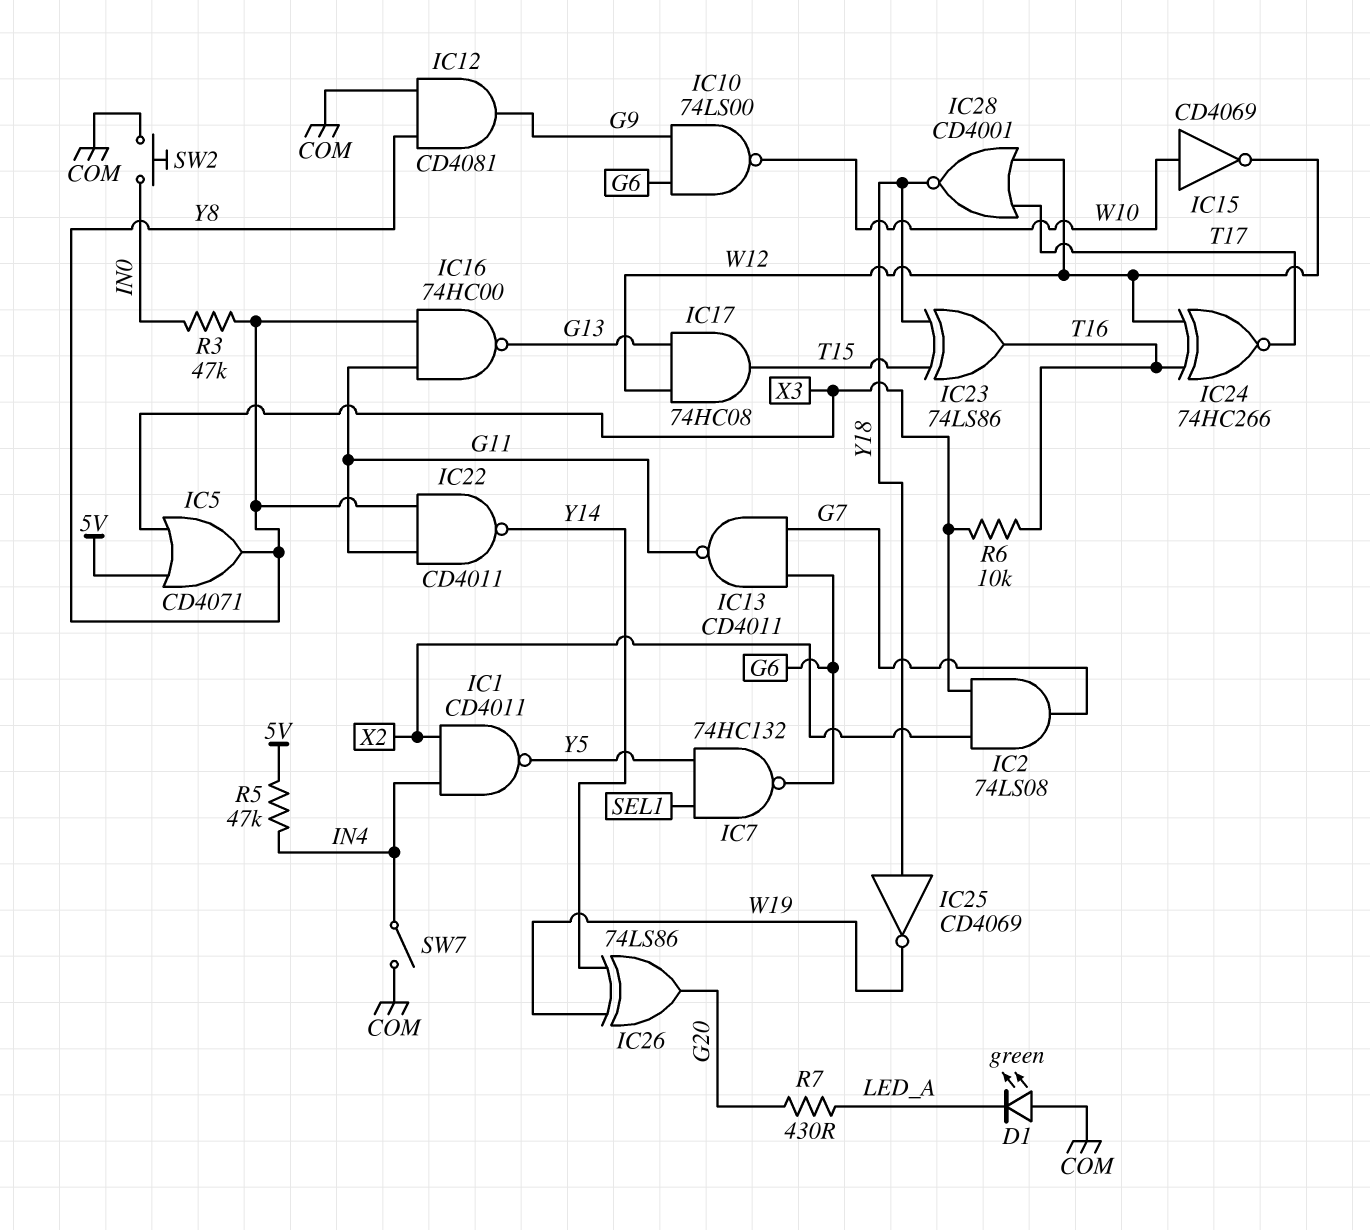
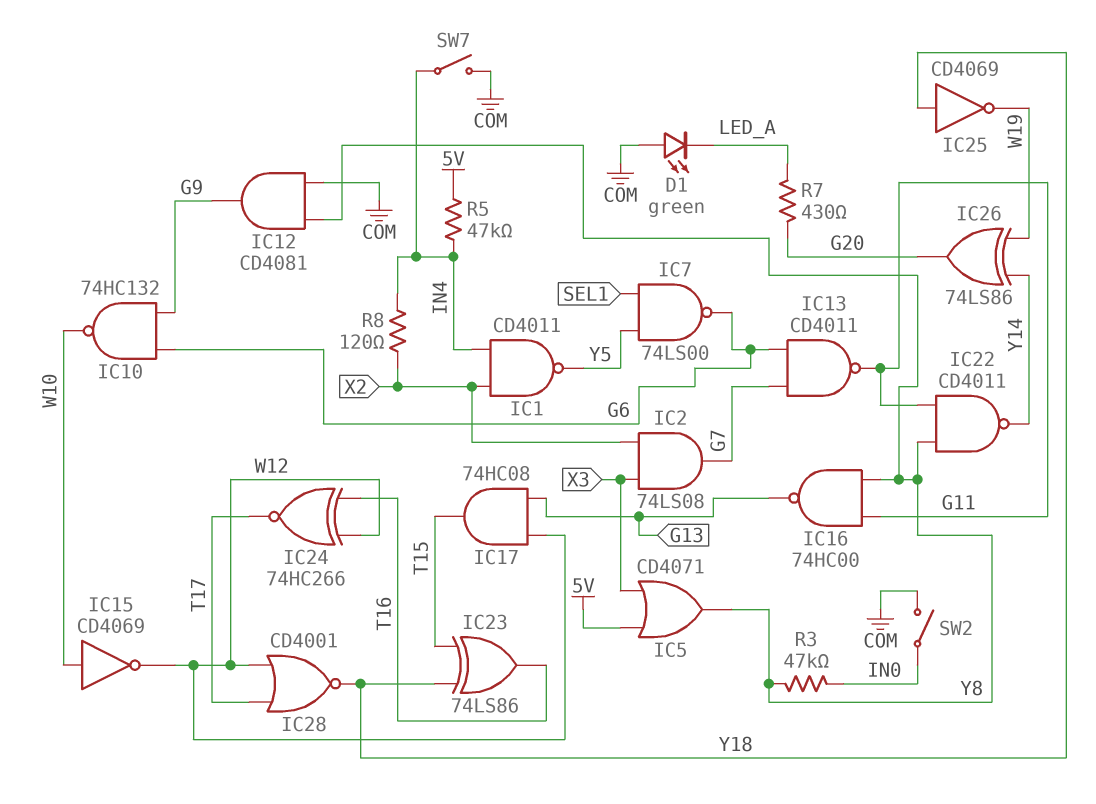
IC7: NAND 74HC132 (in SEL1, in Y5, out G6) -> NAND 74LS00 (in SEL1, in Y5, out G6)
IC10: NAND 74LS00 (in G6, in G9, out W10) -> NAND 74HC132 (in G6, in G9, out W10)
R6: 10k (T16, X3) -> none
R8: none -> 120 (IN4, X2)
SW2: button (COM, IN0) -> switch (COM, IN0)

